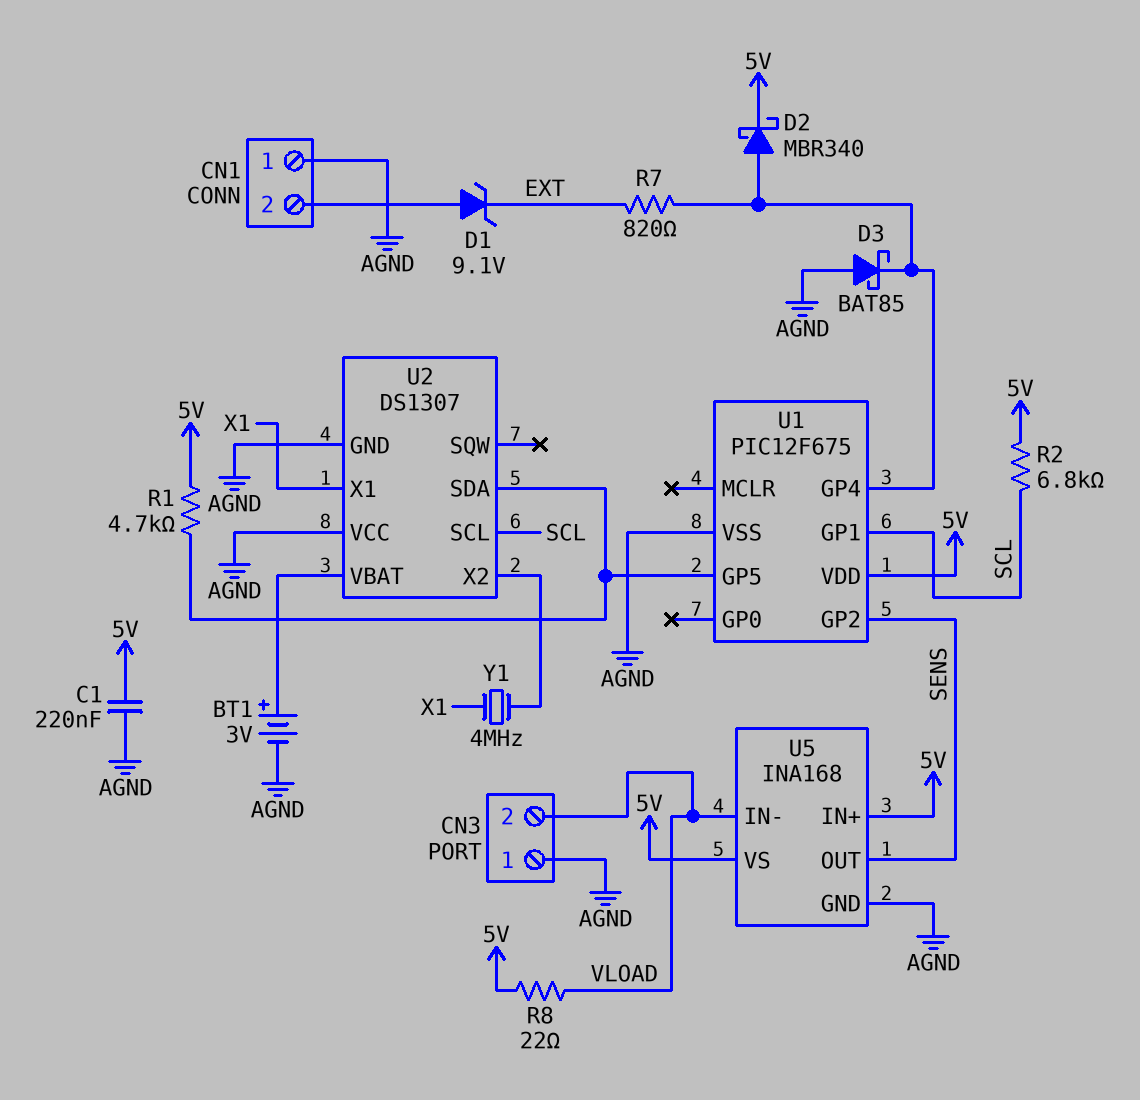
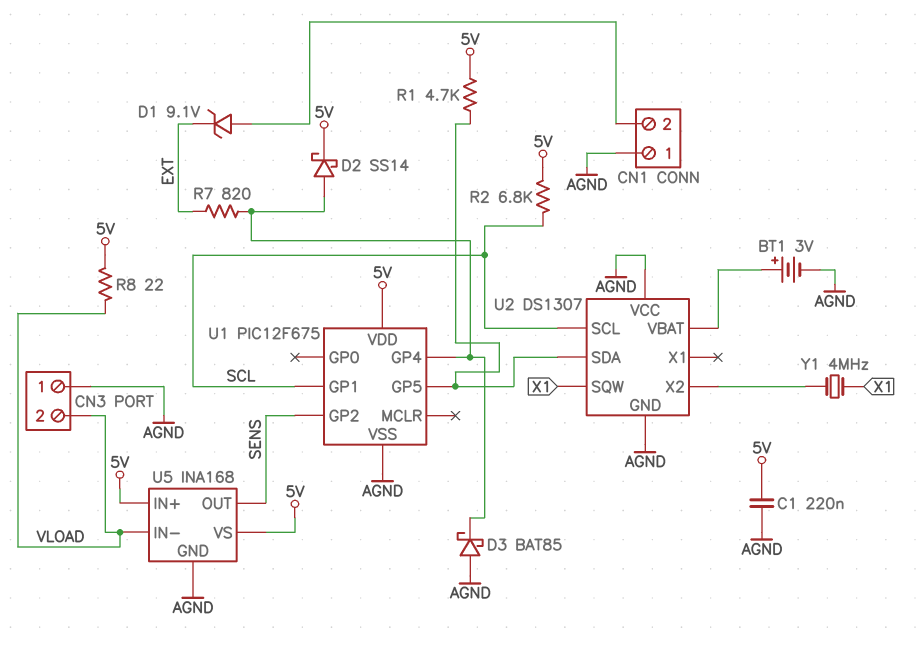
D2: schottky MBR340 (A U1/GP4, K 5V) -> schottky SS14 (A U1/GP4, K 5V)
U2 pin SQW: none -> X1
U2 pin X1: X1 -> none

